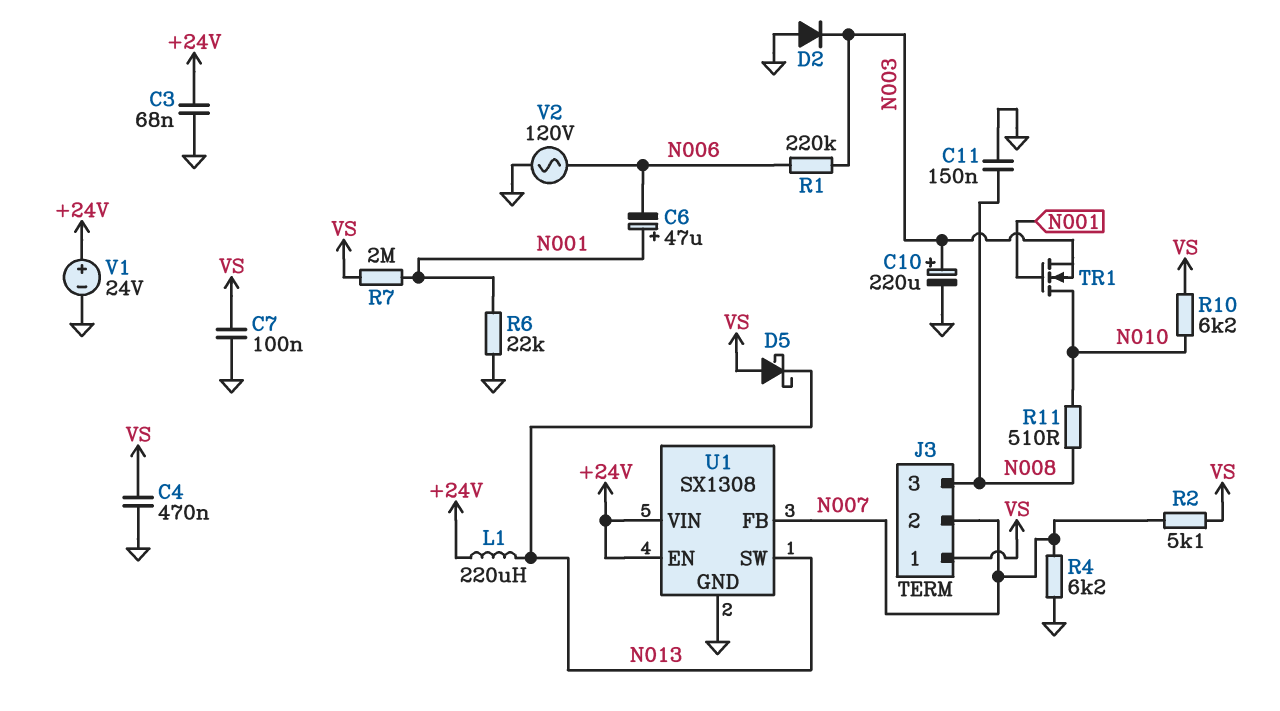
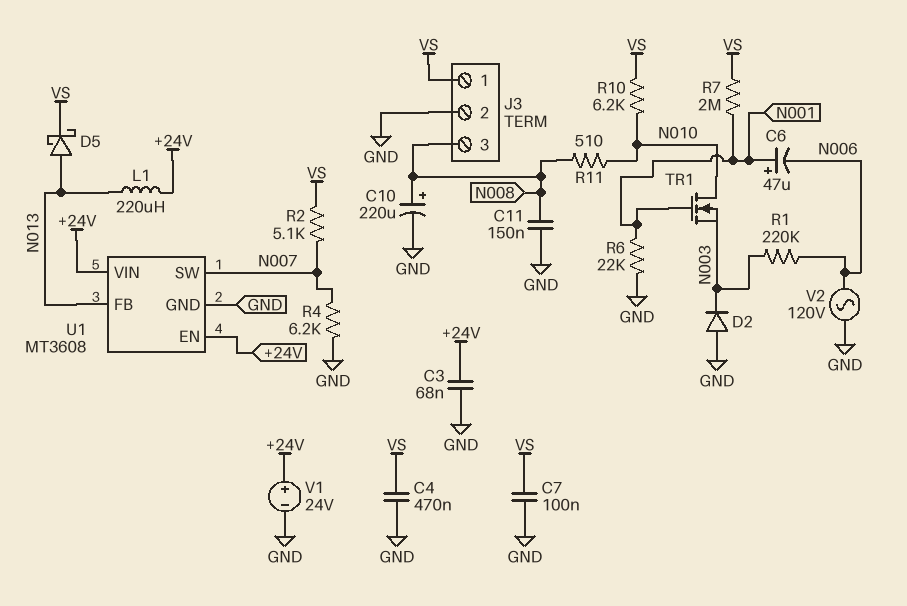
C10: 220uF (plus N003, minus GND) -> 220uF (plus N008, minus GND)
D5: schottky (A VS, K N013) -> schottky (A N013, K VS)
J3 pin 2: N007 -> GND
U1: SX1308 -> MT3608
U1 pin FB: N007 -> N013
U1 pin SW: N013 -> N007

